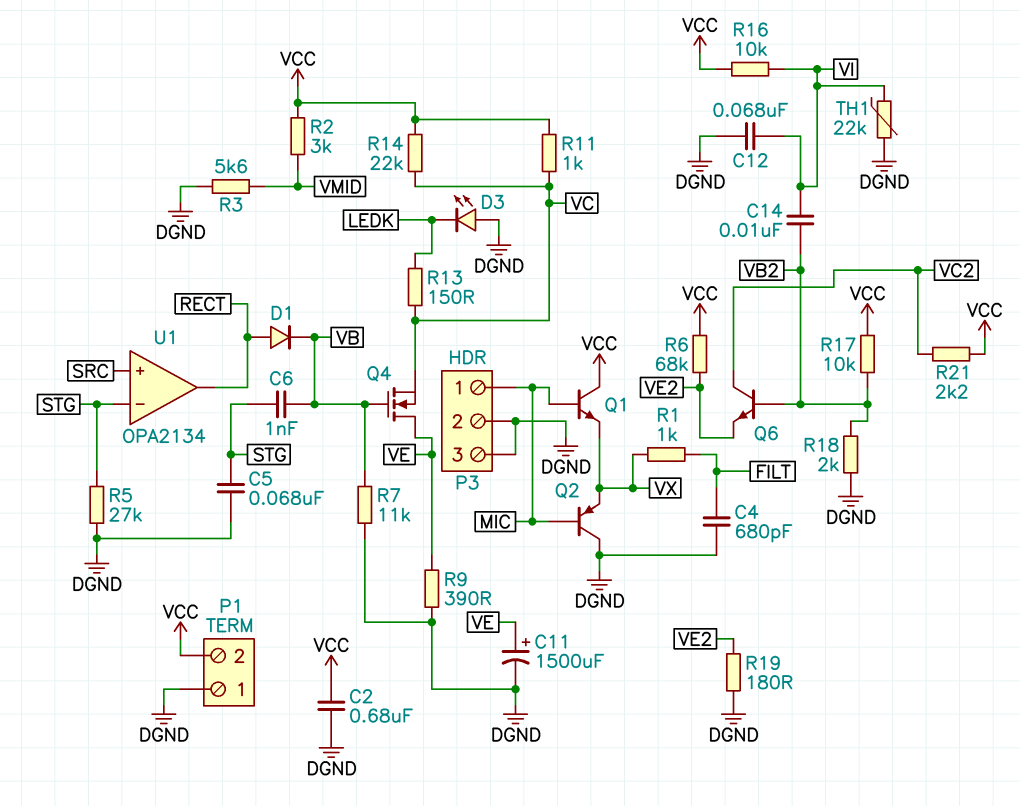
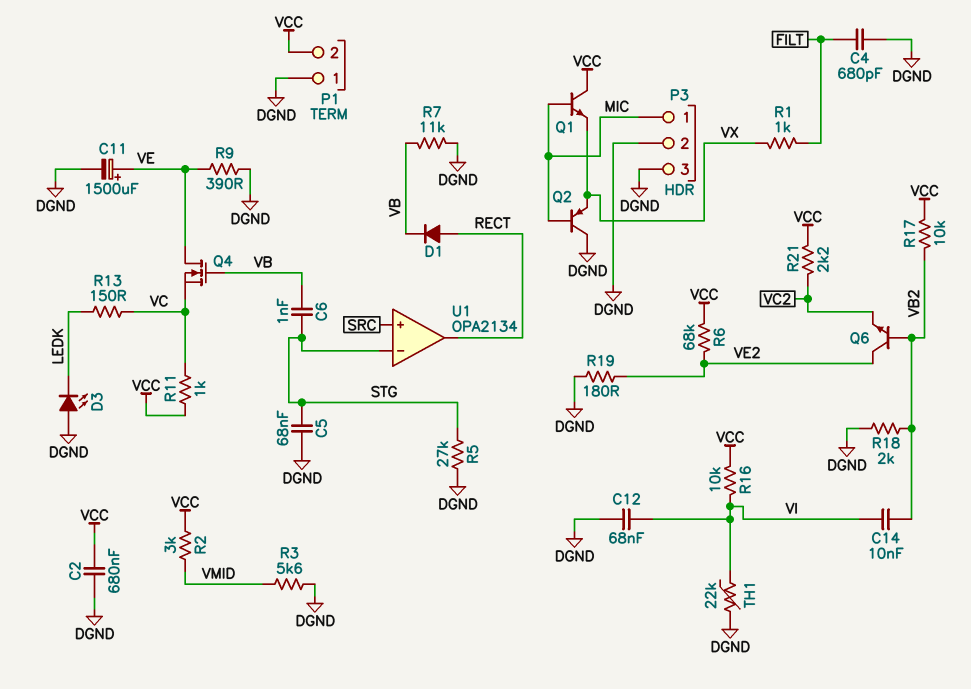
Q6: NPN (B VB2, C VC2, E VE2) -> NPN (B VB2, C VE2, E VC2)
R14: 22k (VC, VCC) -> none

